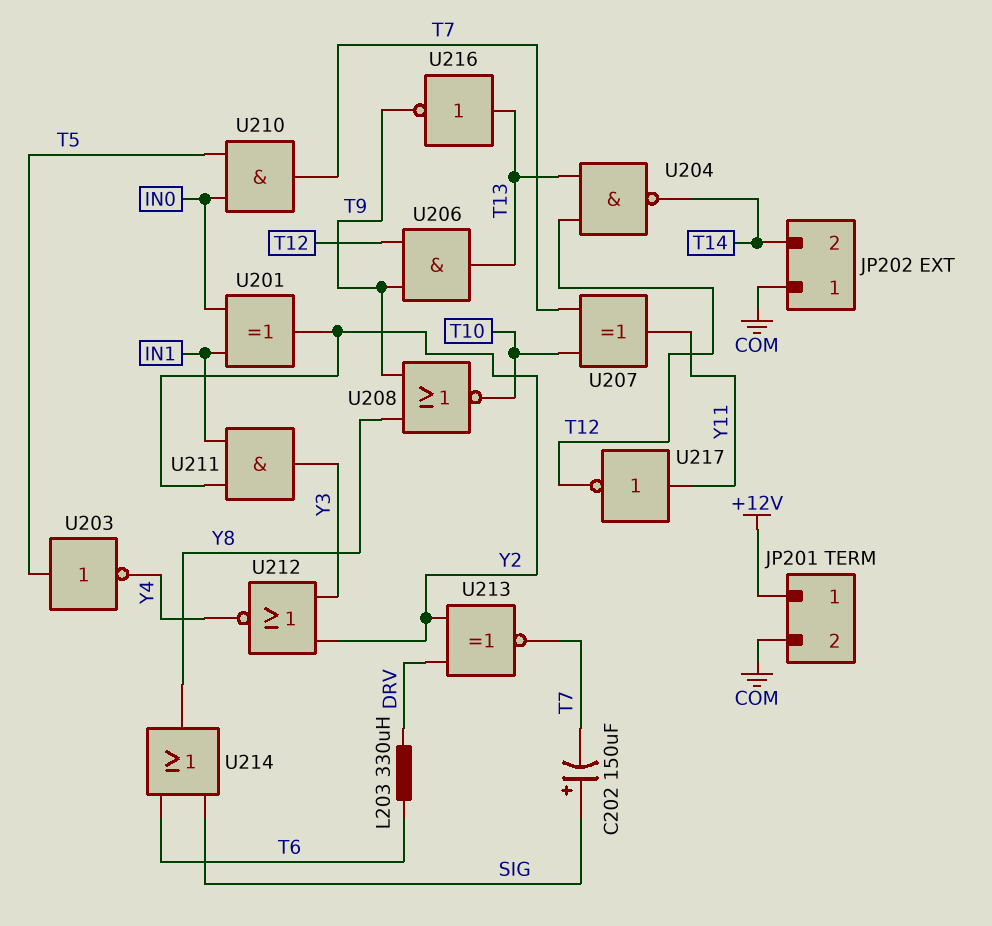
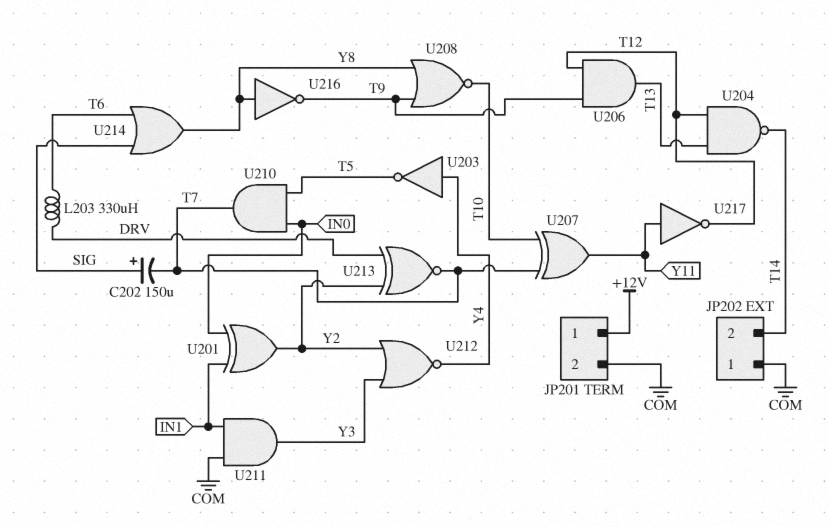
U203: NOT (in T5, out Y4) -> NOT (in Y4, out T5)
U211: AND (in IN1, in Y2, out Y3) -> AND (in COM, in IN1, out Y3)
U216: NOT (in T13, out T9) -> NOT (in Y8, out T9)

